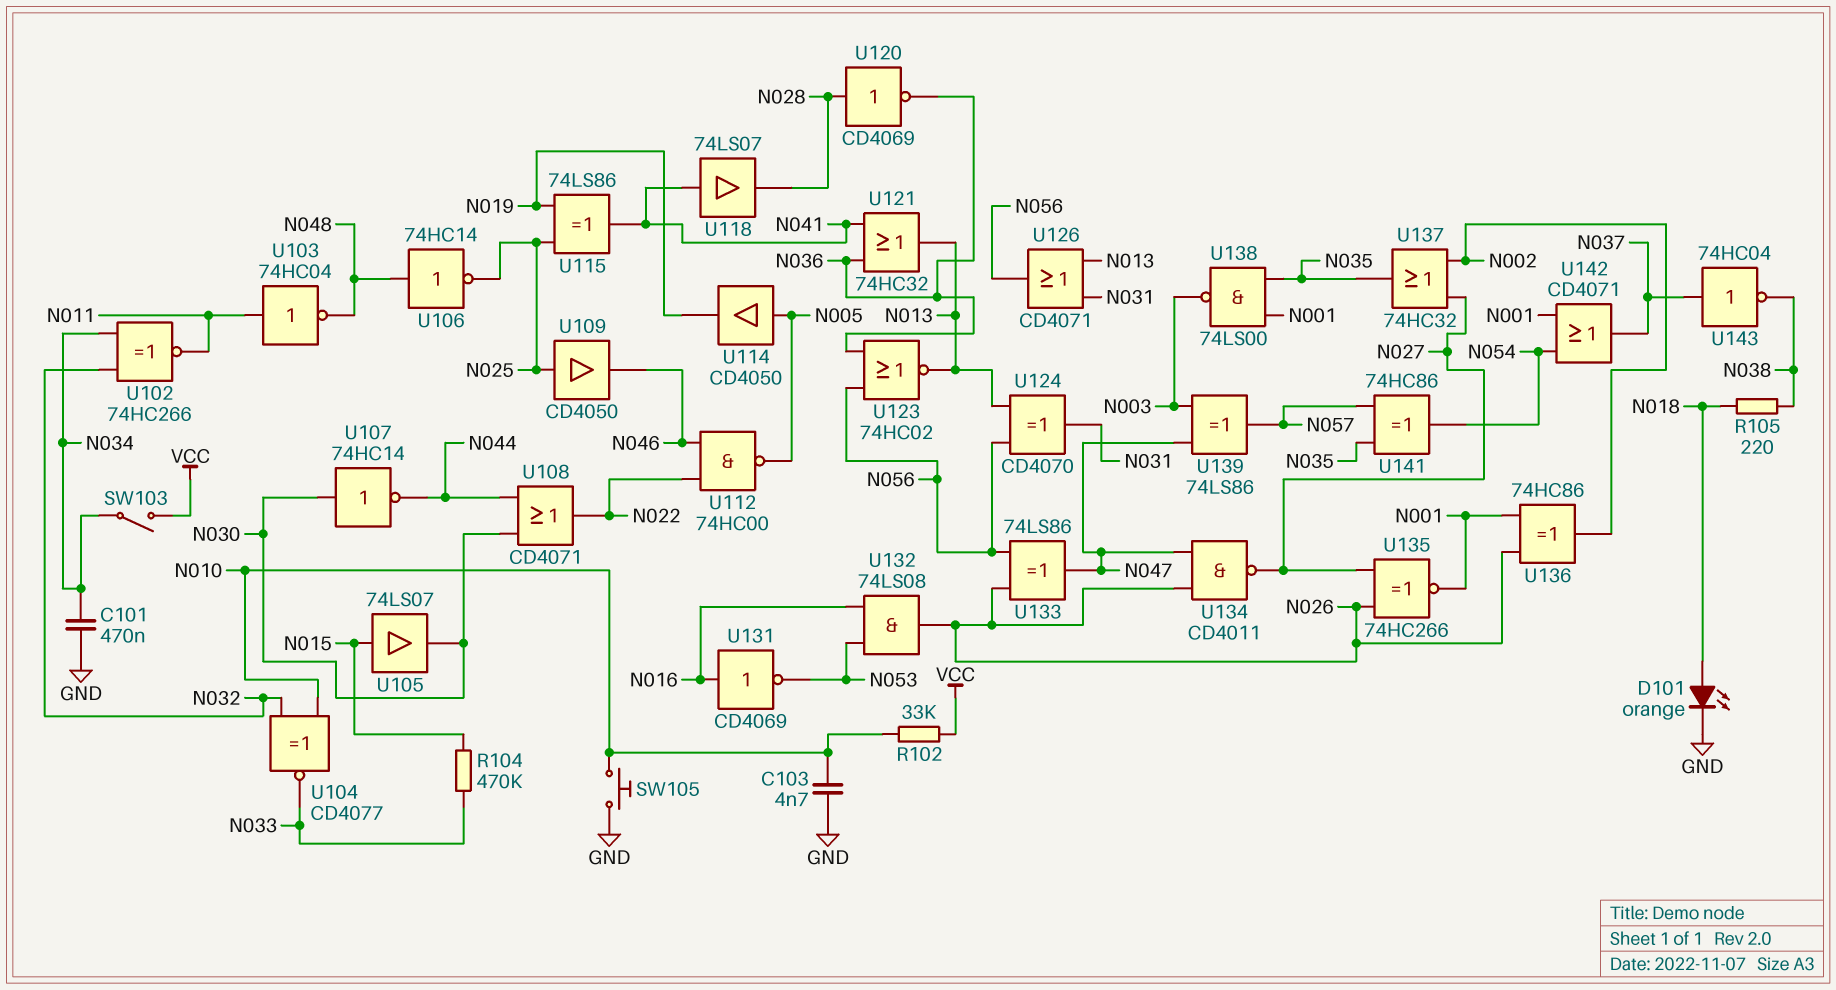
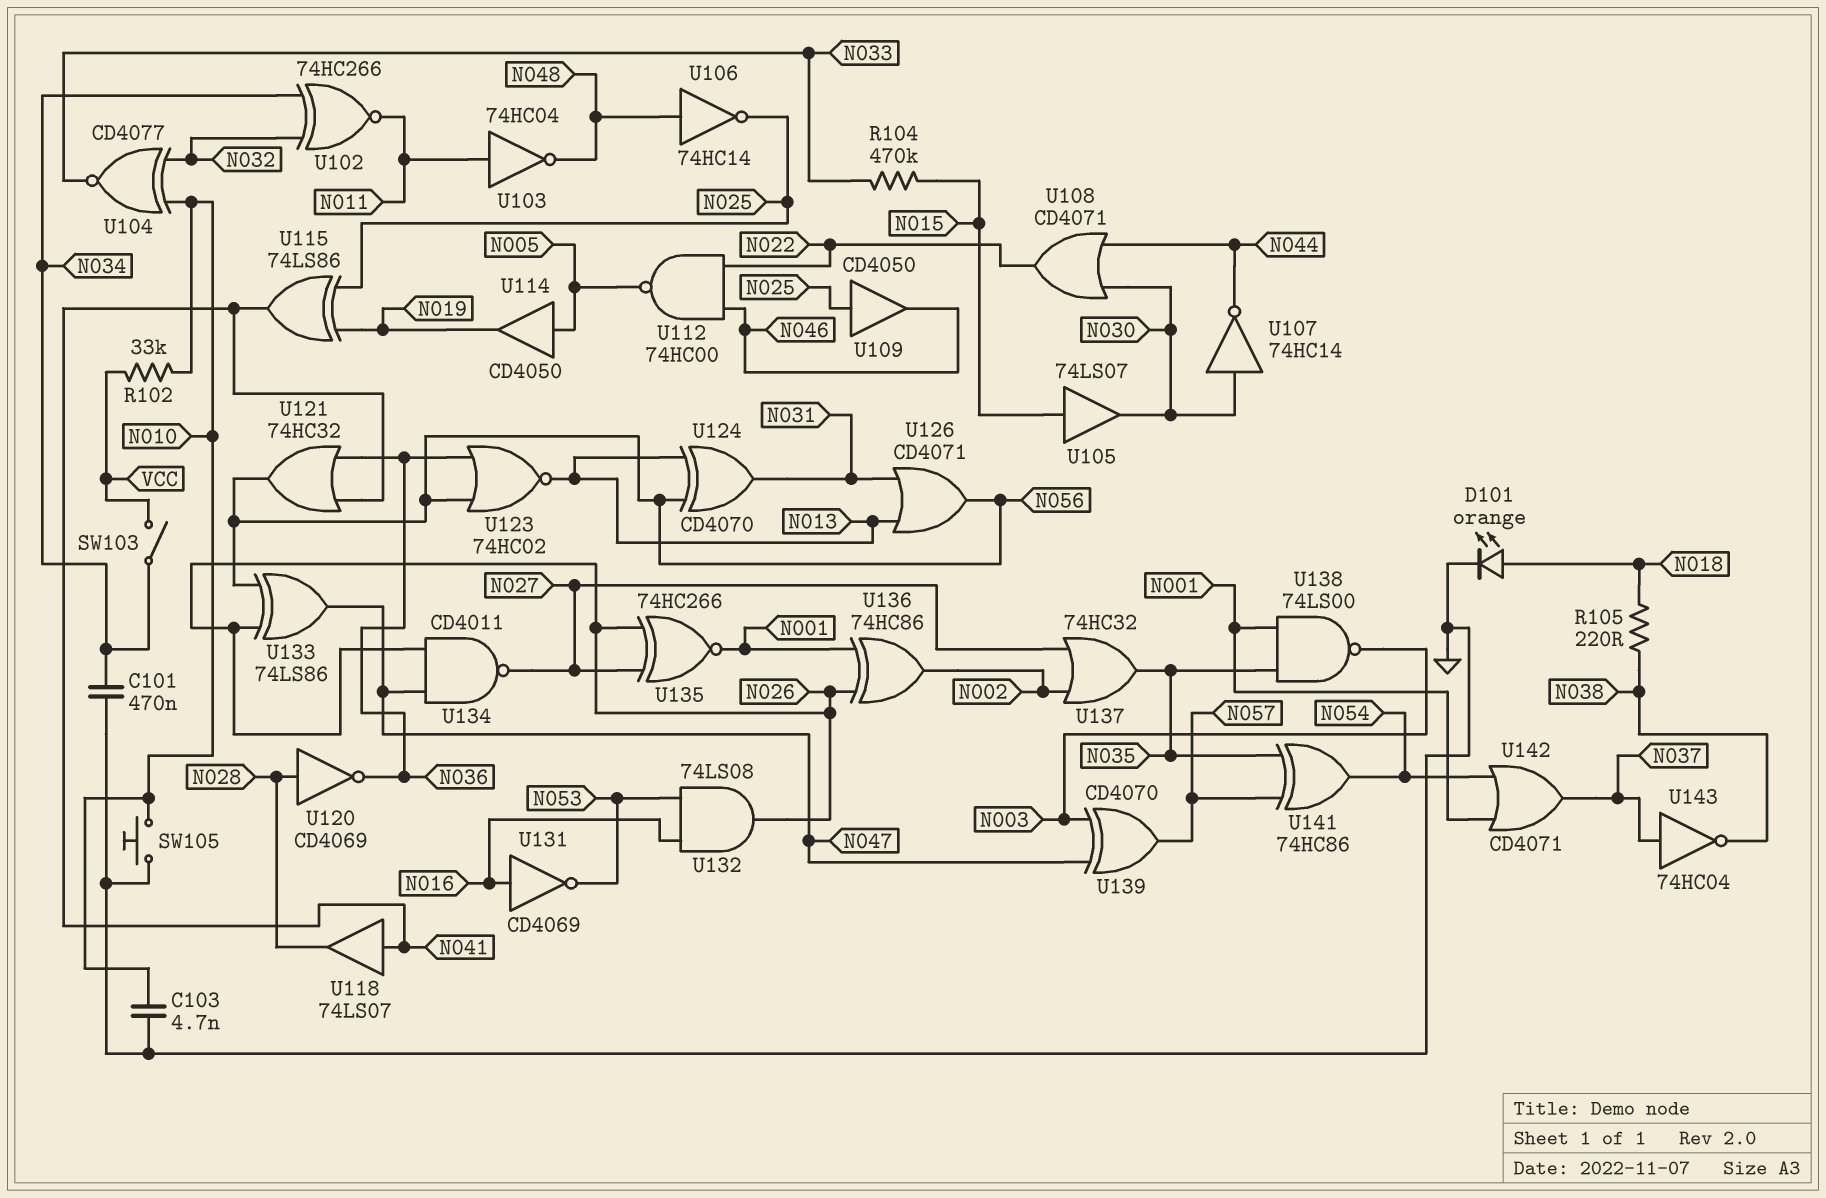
U121: OR 74HC32 (in N036, in N041, out N013) -> OR 74HC32 (in N036, in N041, out N056)
U139: XOR 74LS86 (in N003, in N047, out N057) -> XOR CD4070 (in N003, in N047, out N057)

